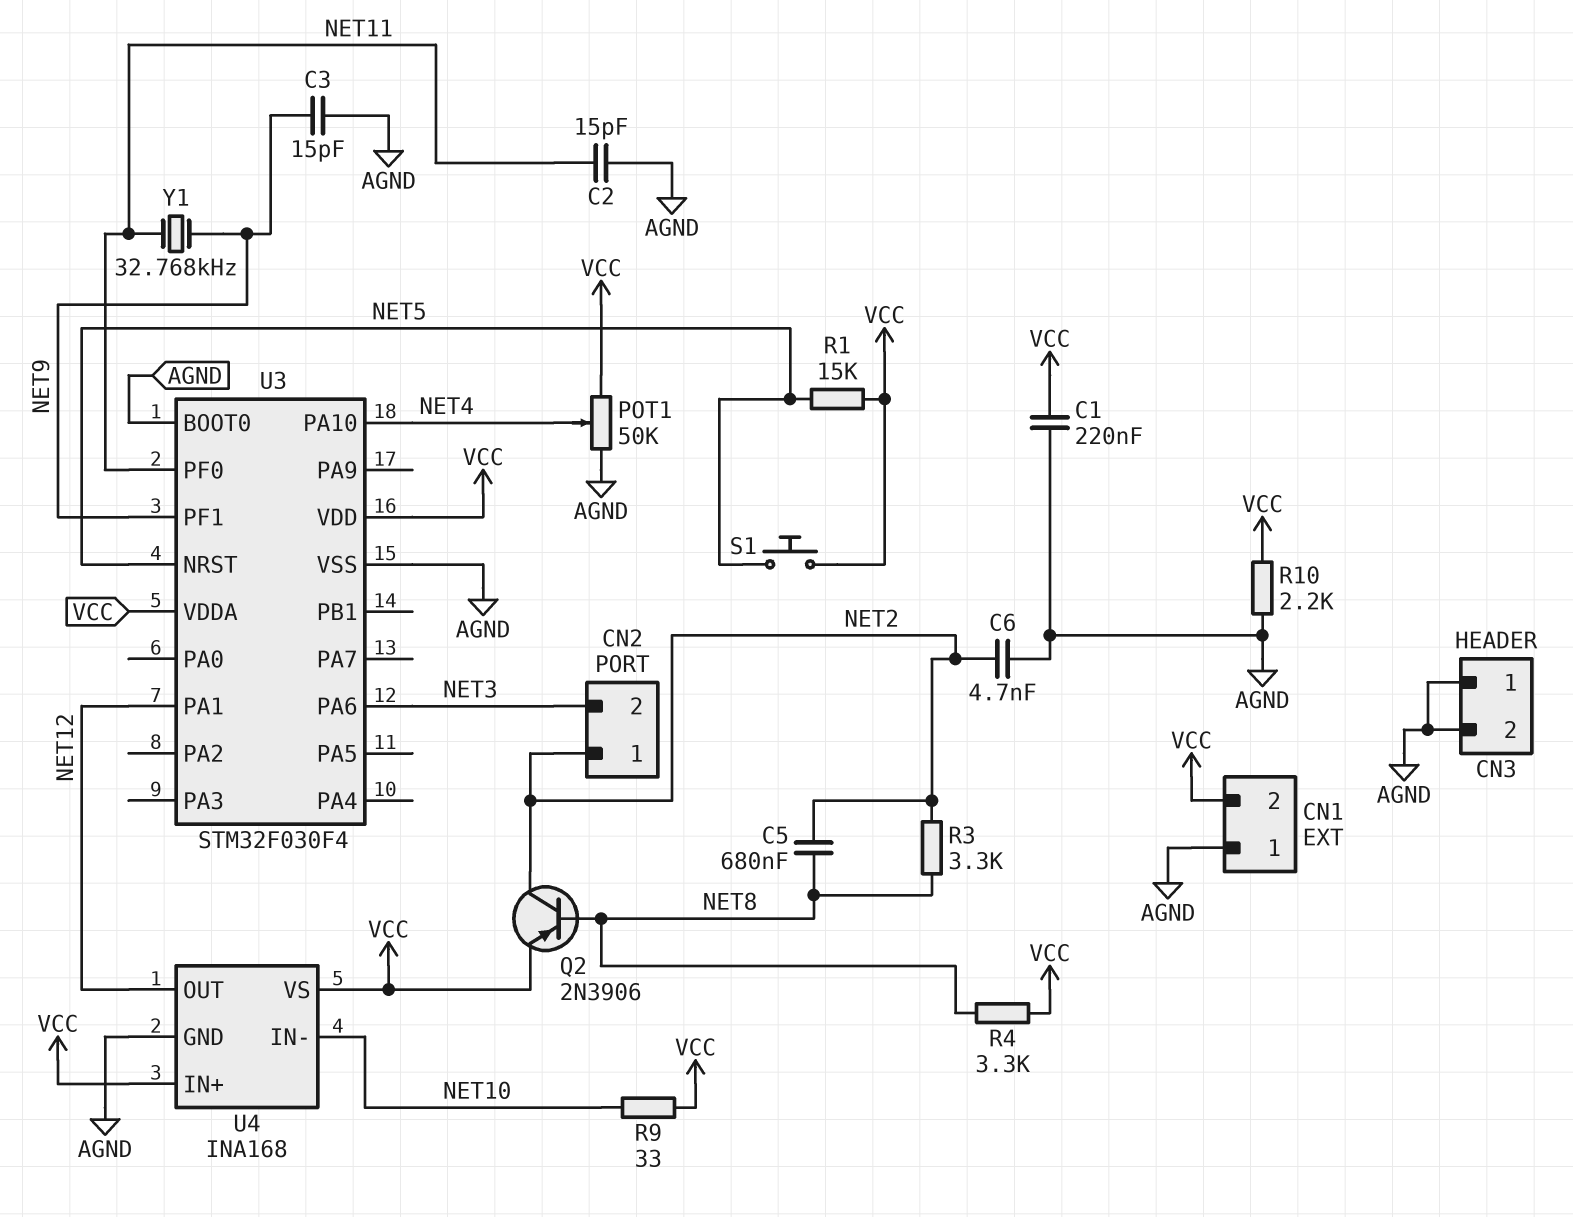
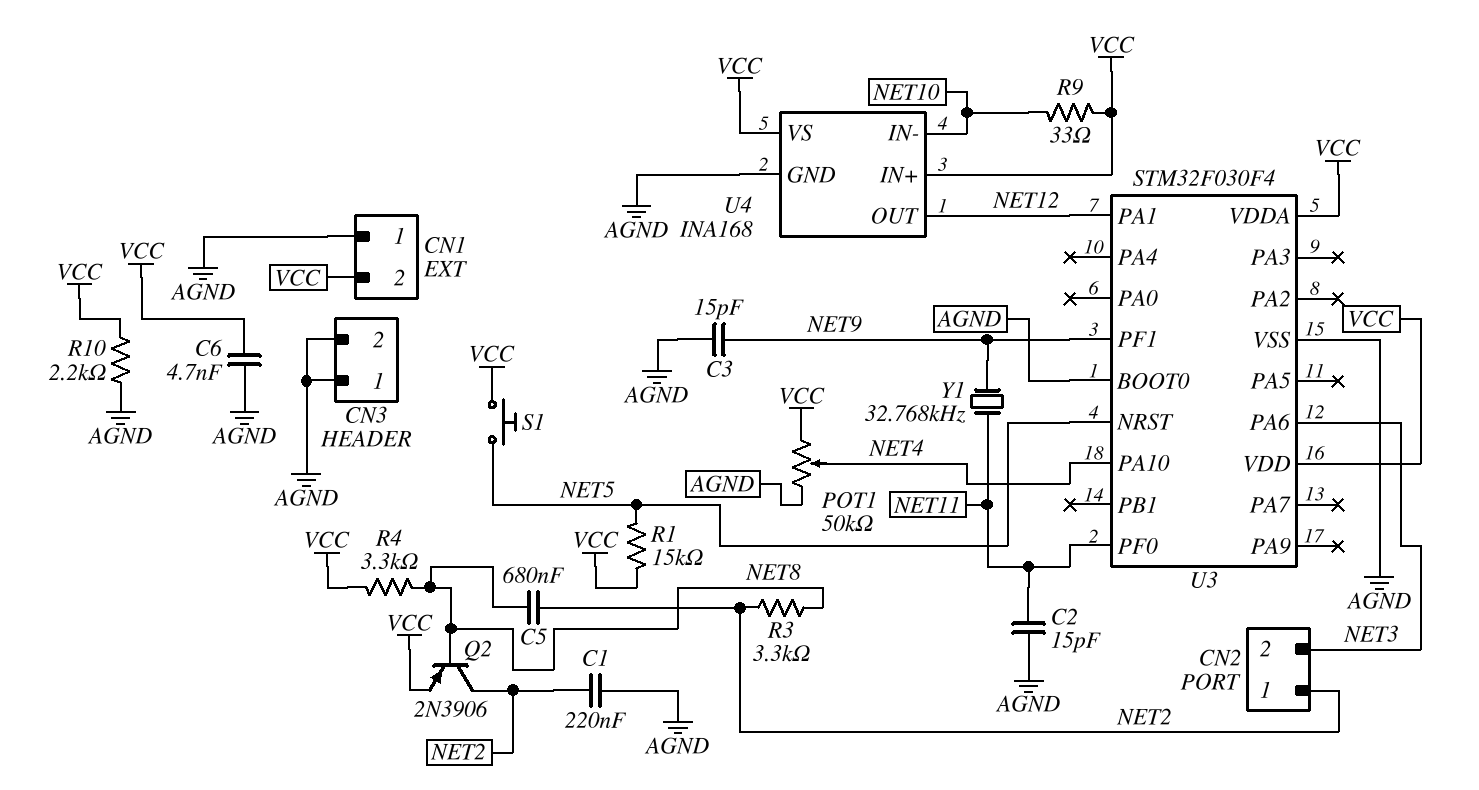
C1: 220nF (AGND, VCC) -> 220nF (AGND, NET2)
C6: 4.7nF (AGND, NET2) -> 4.7nF (AGND, VCC)

